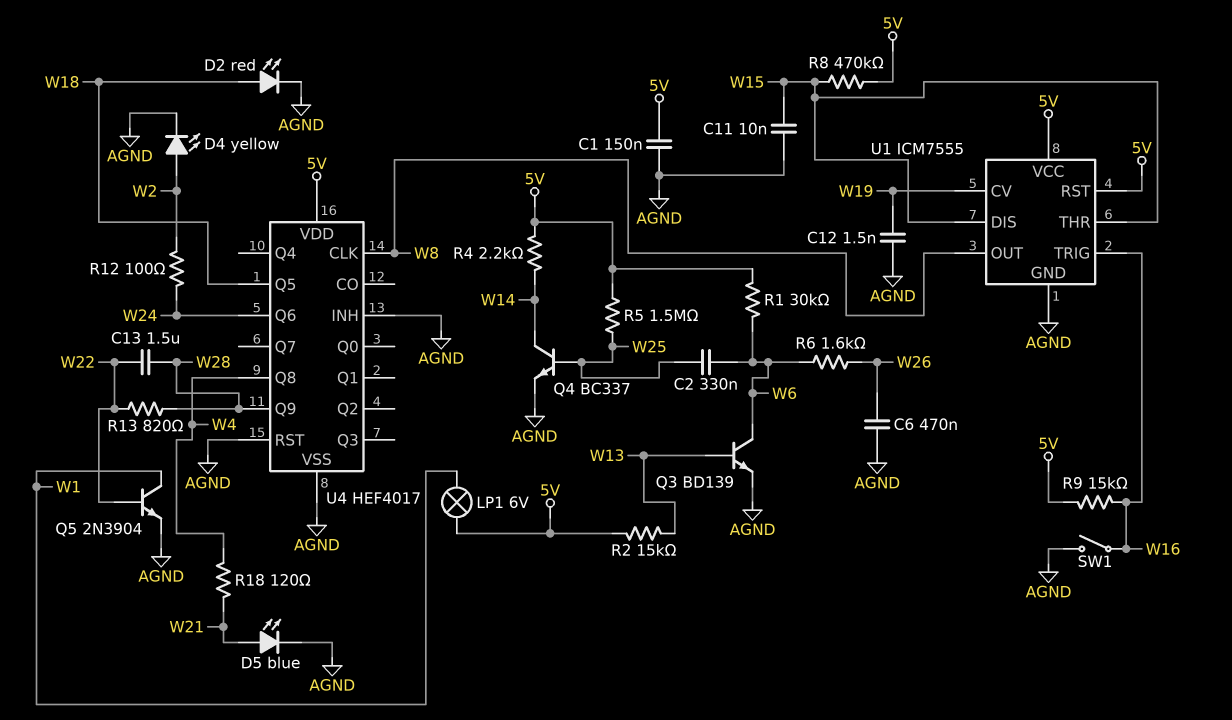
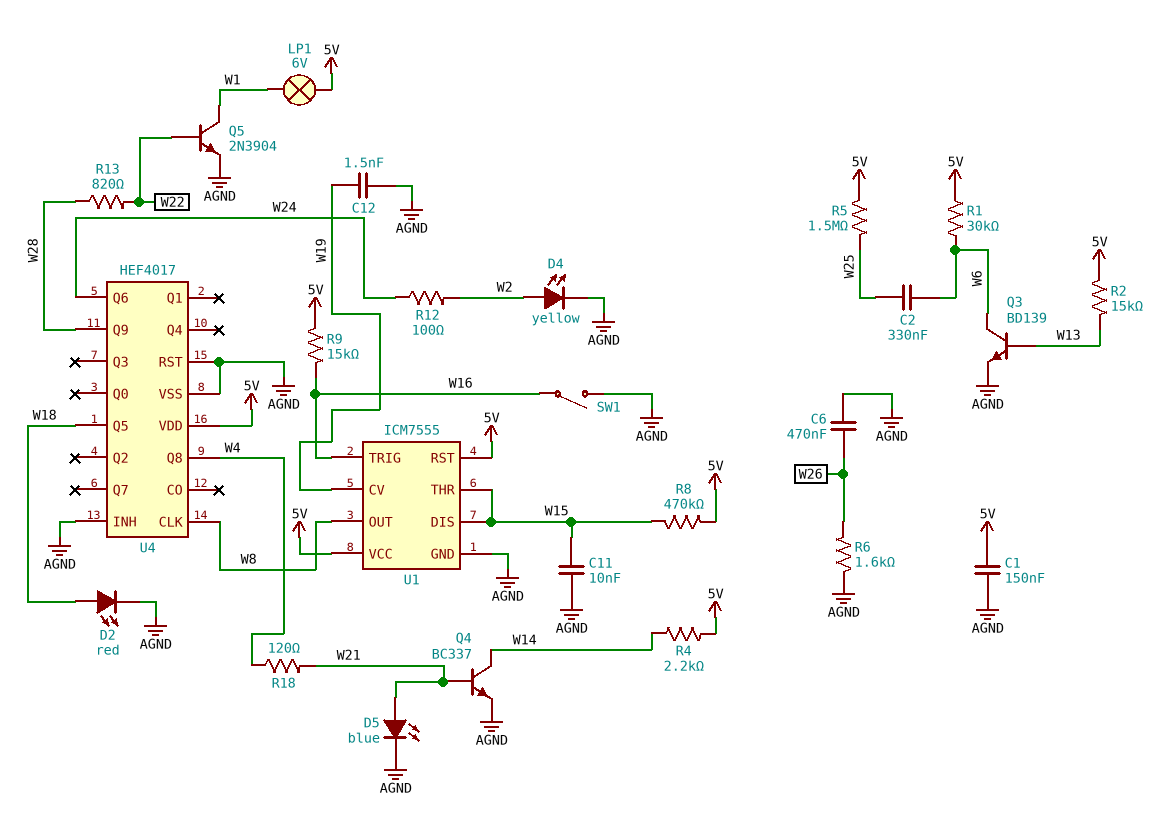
C13: 1.5uF (W22, W28) -> none
Q4: NPN BC337 (B W25, C W14, E AGND) -> NPN BC337 (B W21, C W14, E AGND)
R6: 1.6k (W6, W26) -> 1.6k (AGND, W26)

